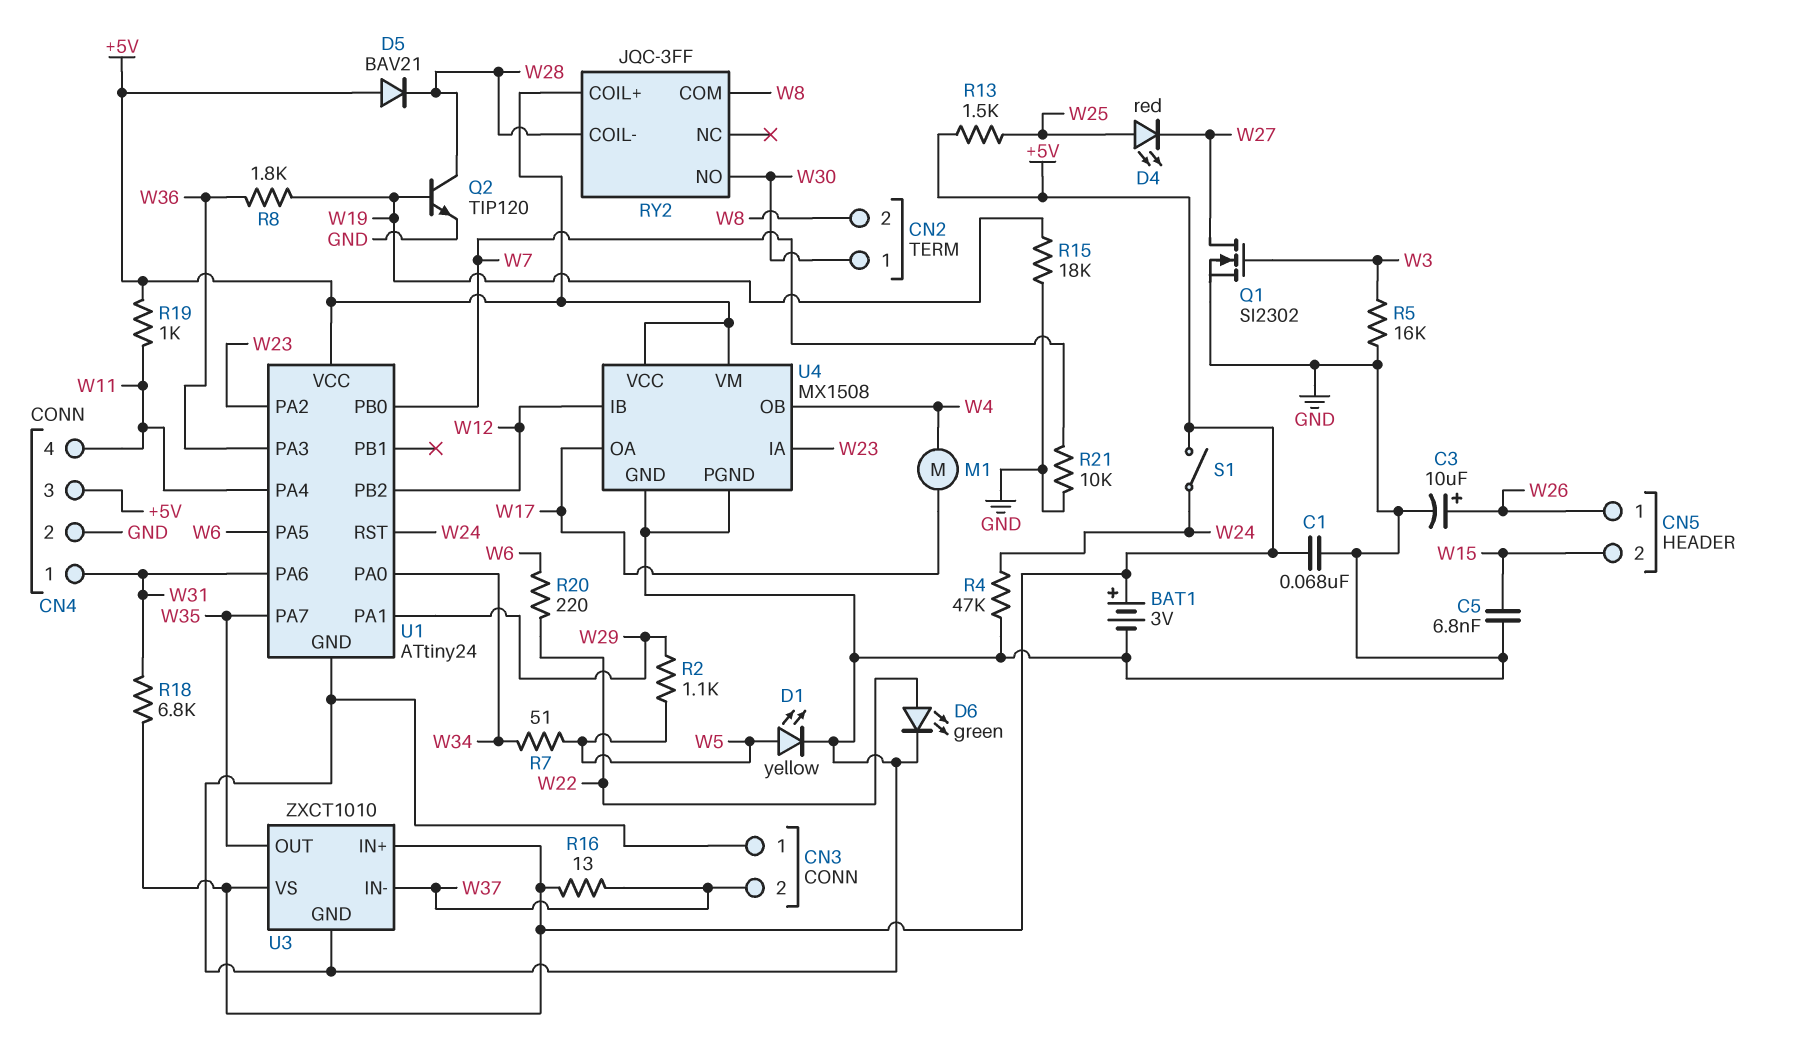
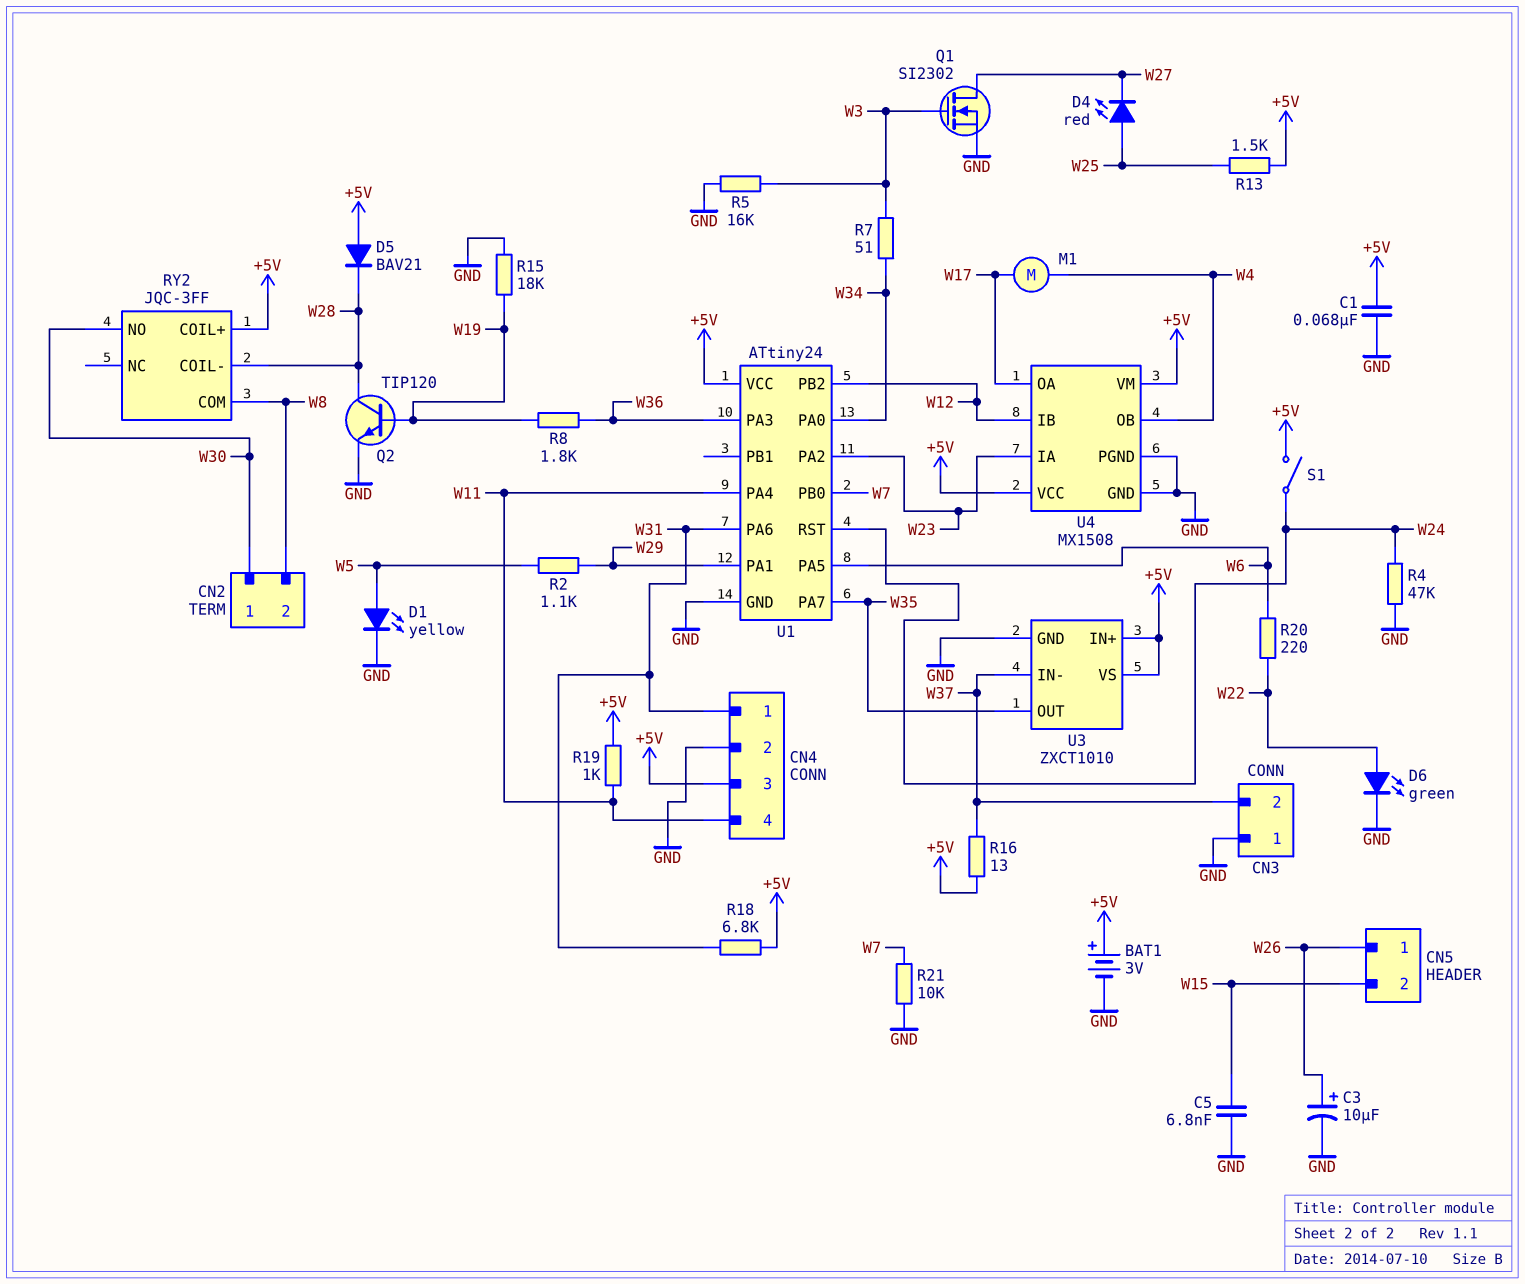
R7: 51 (W5, W34) -> 51 (W3, W34)

